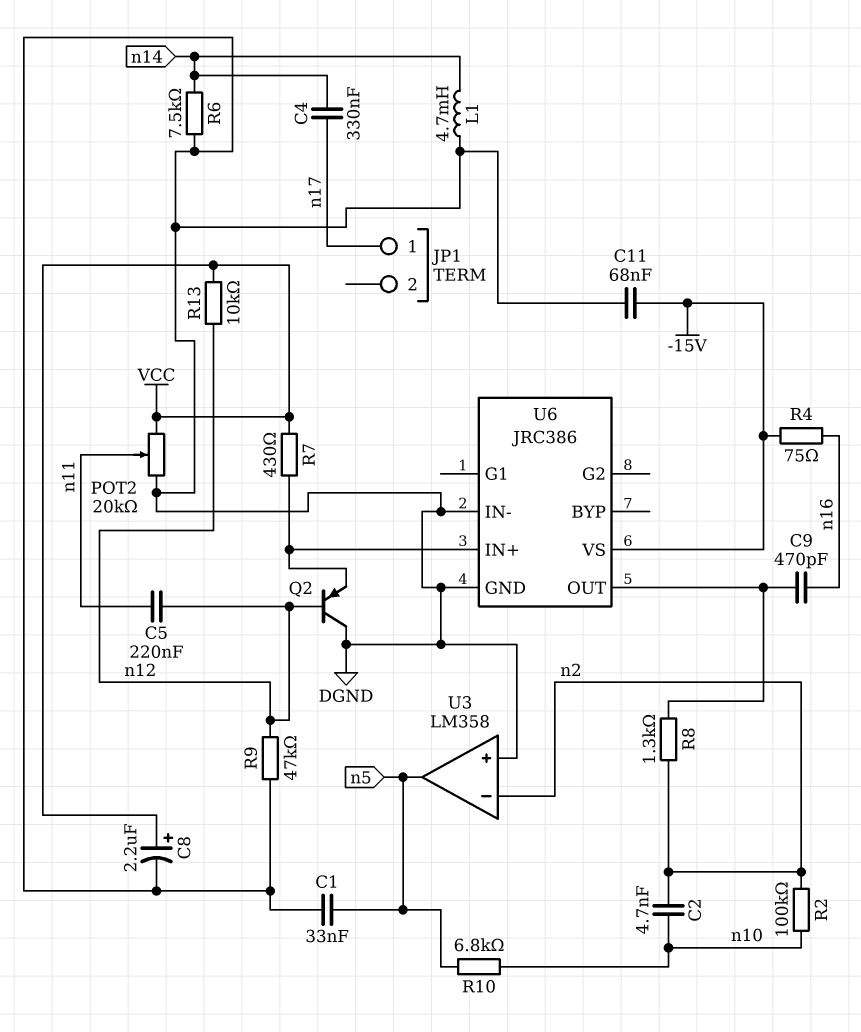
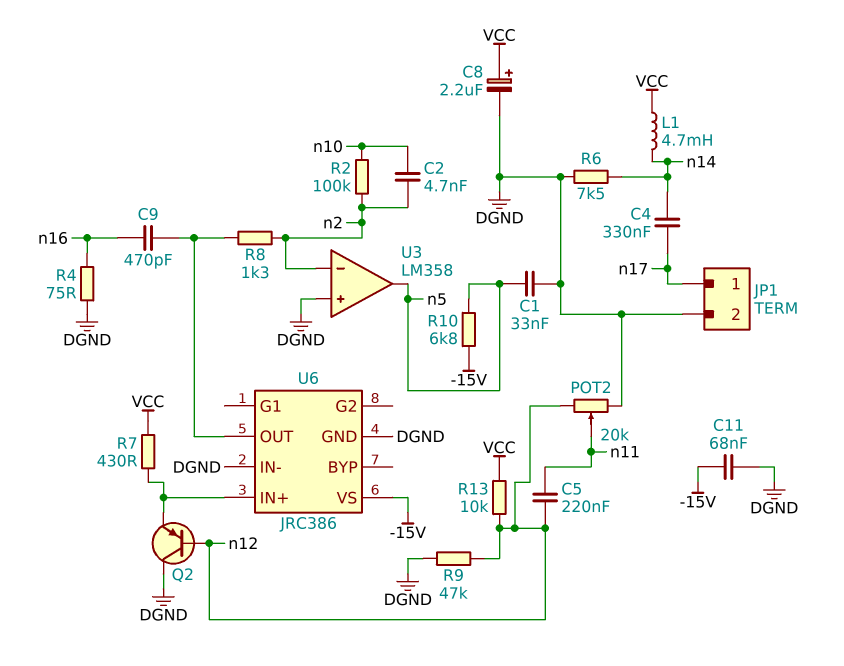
JP1 pin 2: none -> DGND
L1: 4.7mH (DGND, n14) -> 4.7mH (VCC, n14)
POT2: 20k (DGND, VCC, wiper n11) -> 20k (DGND, n12, wiper n11)
R4: 75 (-15V, n16) -> 75 (DGND, n16)
R10: 6.8k (n5, n10) -> 6.8k (-15V, n5)

